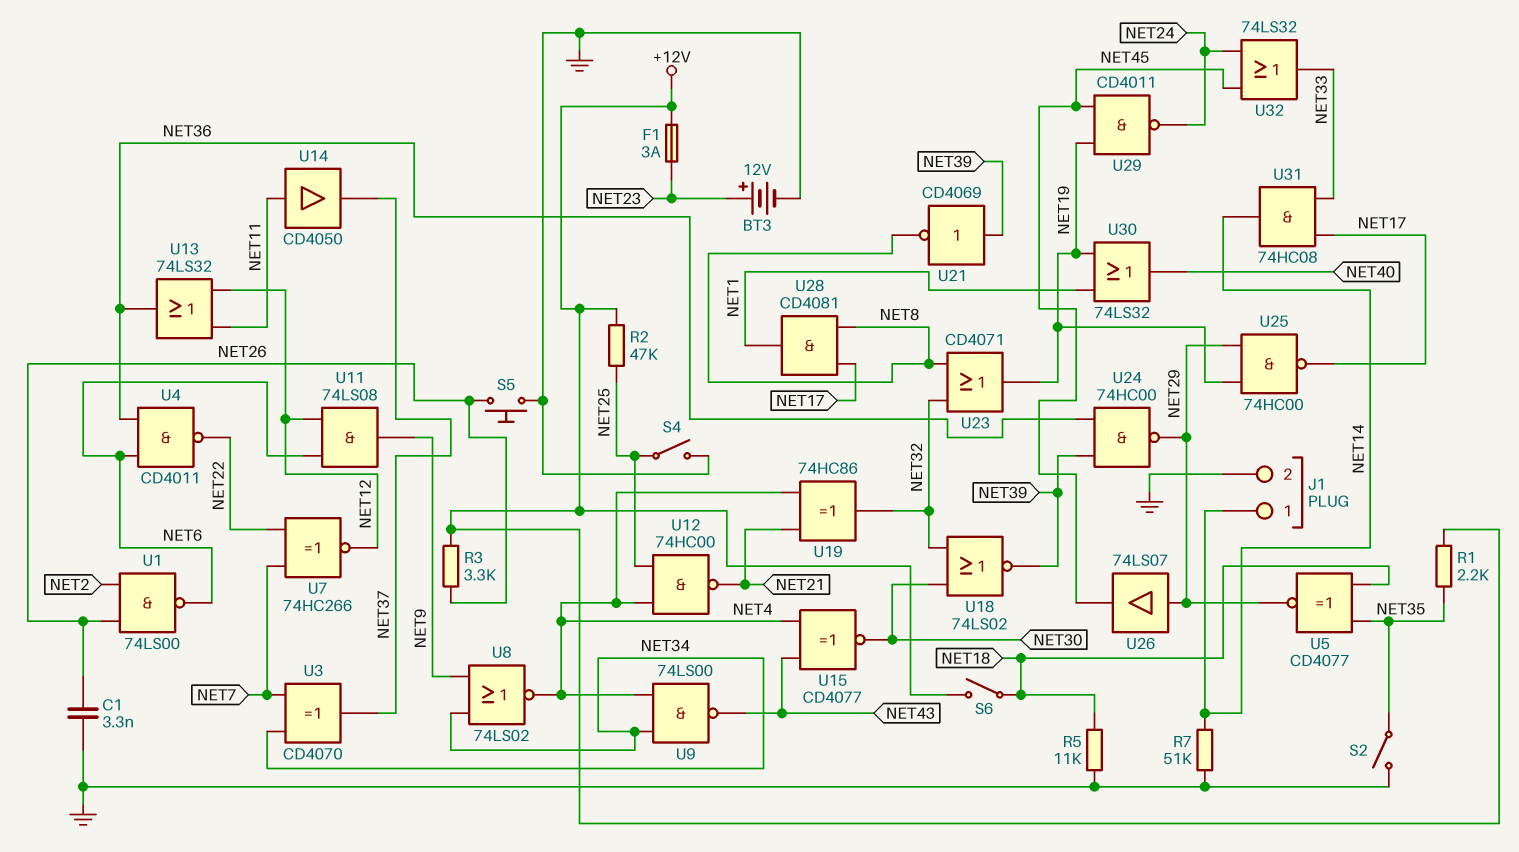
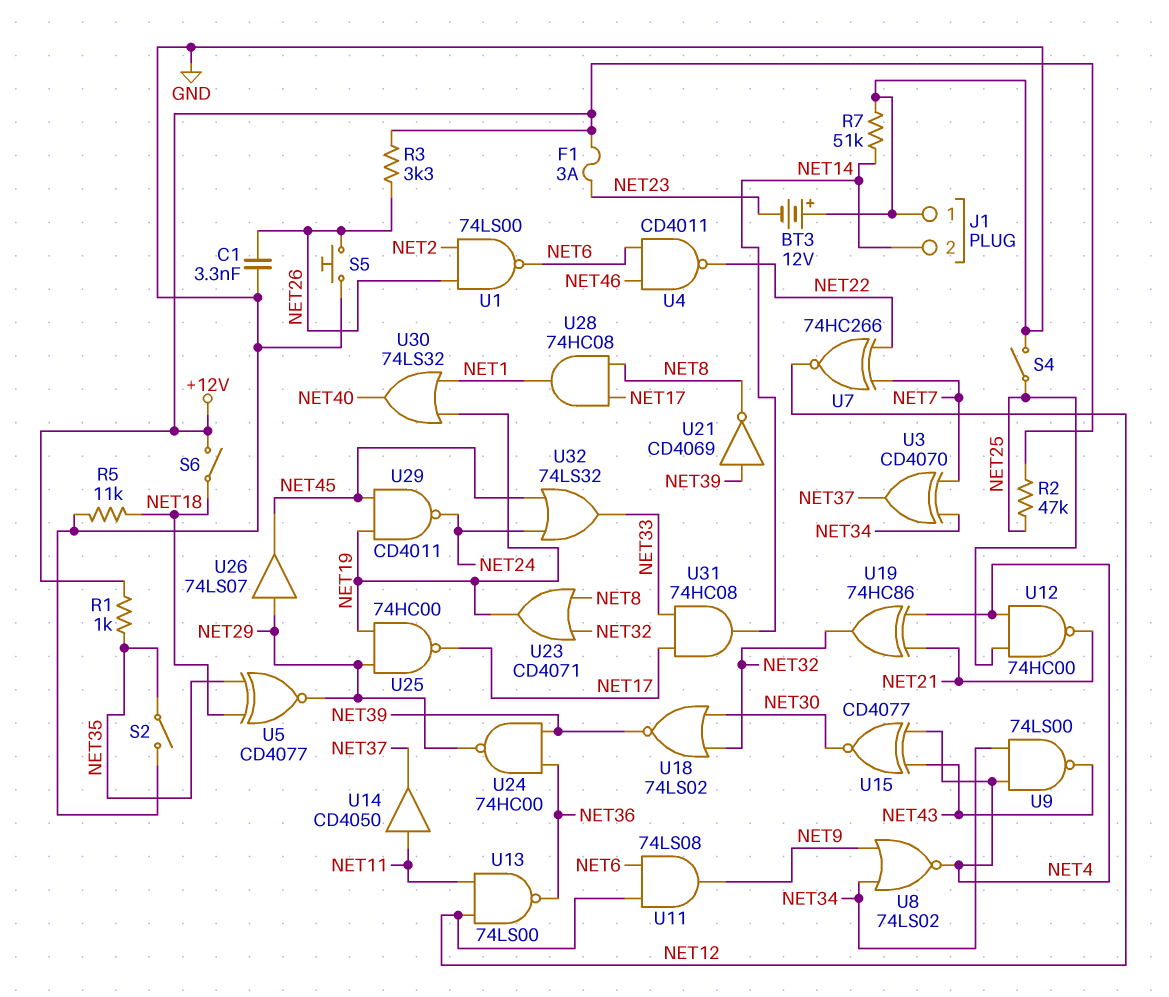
BT3: 12V (plus NET23, minus GND) -> 12V (plus GND, minus NET23)
J1 pin 1: NET14 -> GND
J1 pin 2: GND -> NET14
R1: 2.2k (+12V, NET35) -> 1k (+12V, NET35)
U4: NAND CD4011 (in NET6, in NET36, out NET22) -> NAND CD4011 (in NET6, in NET46, out NET22)
U13: OR 74LS32 (in NET11, in NET12, out NET36) -> NAND 74LS00 (in NET11, in NET12, out NET36)
U28: AND CD4081 (in NET8, in NET17, out NET1) -> AND 74HC08 (in NET8, in NET17, out NET1)

